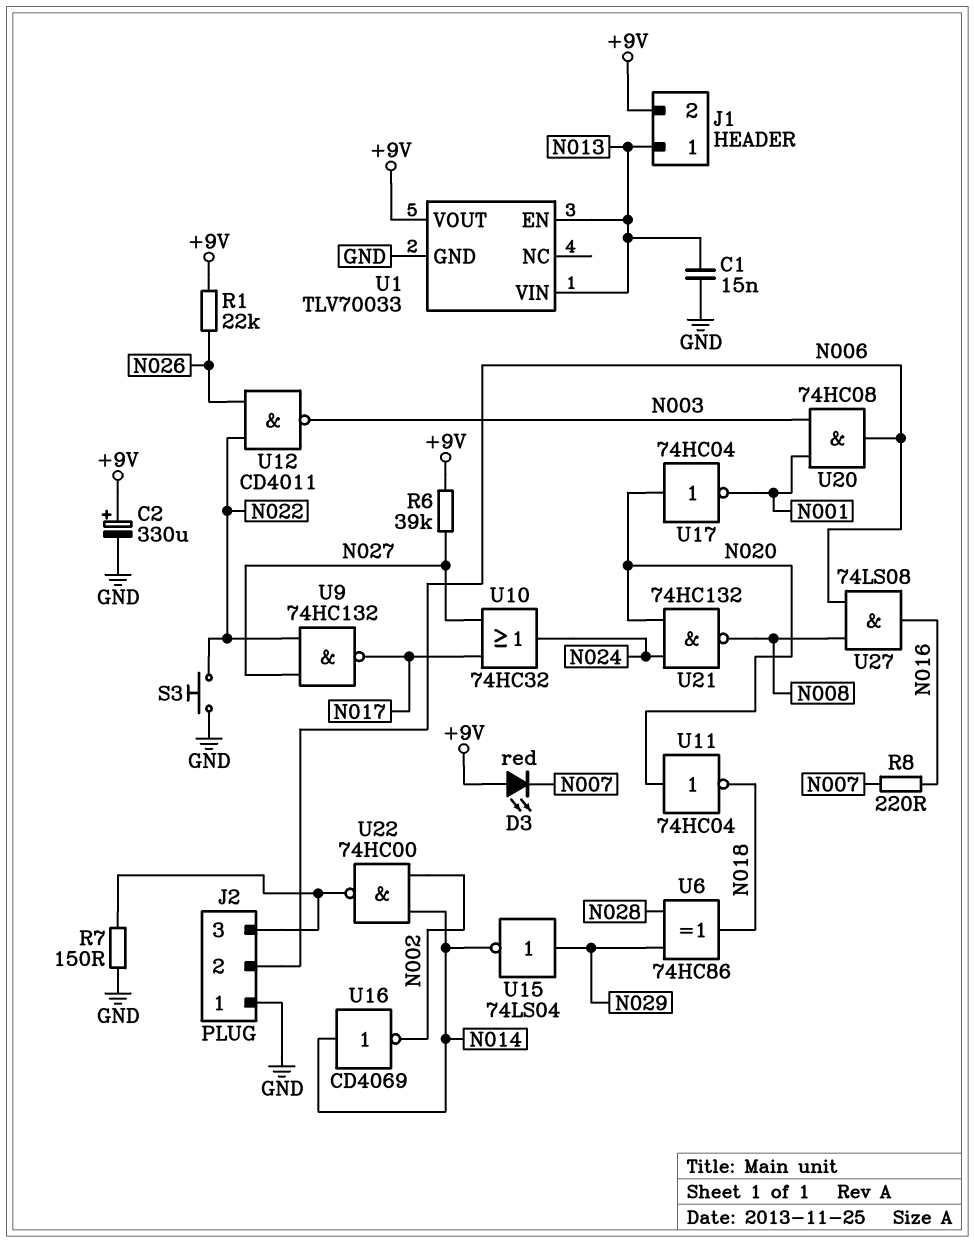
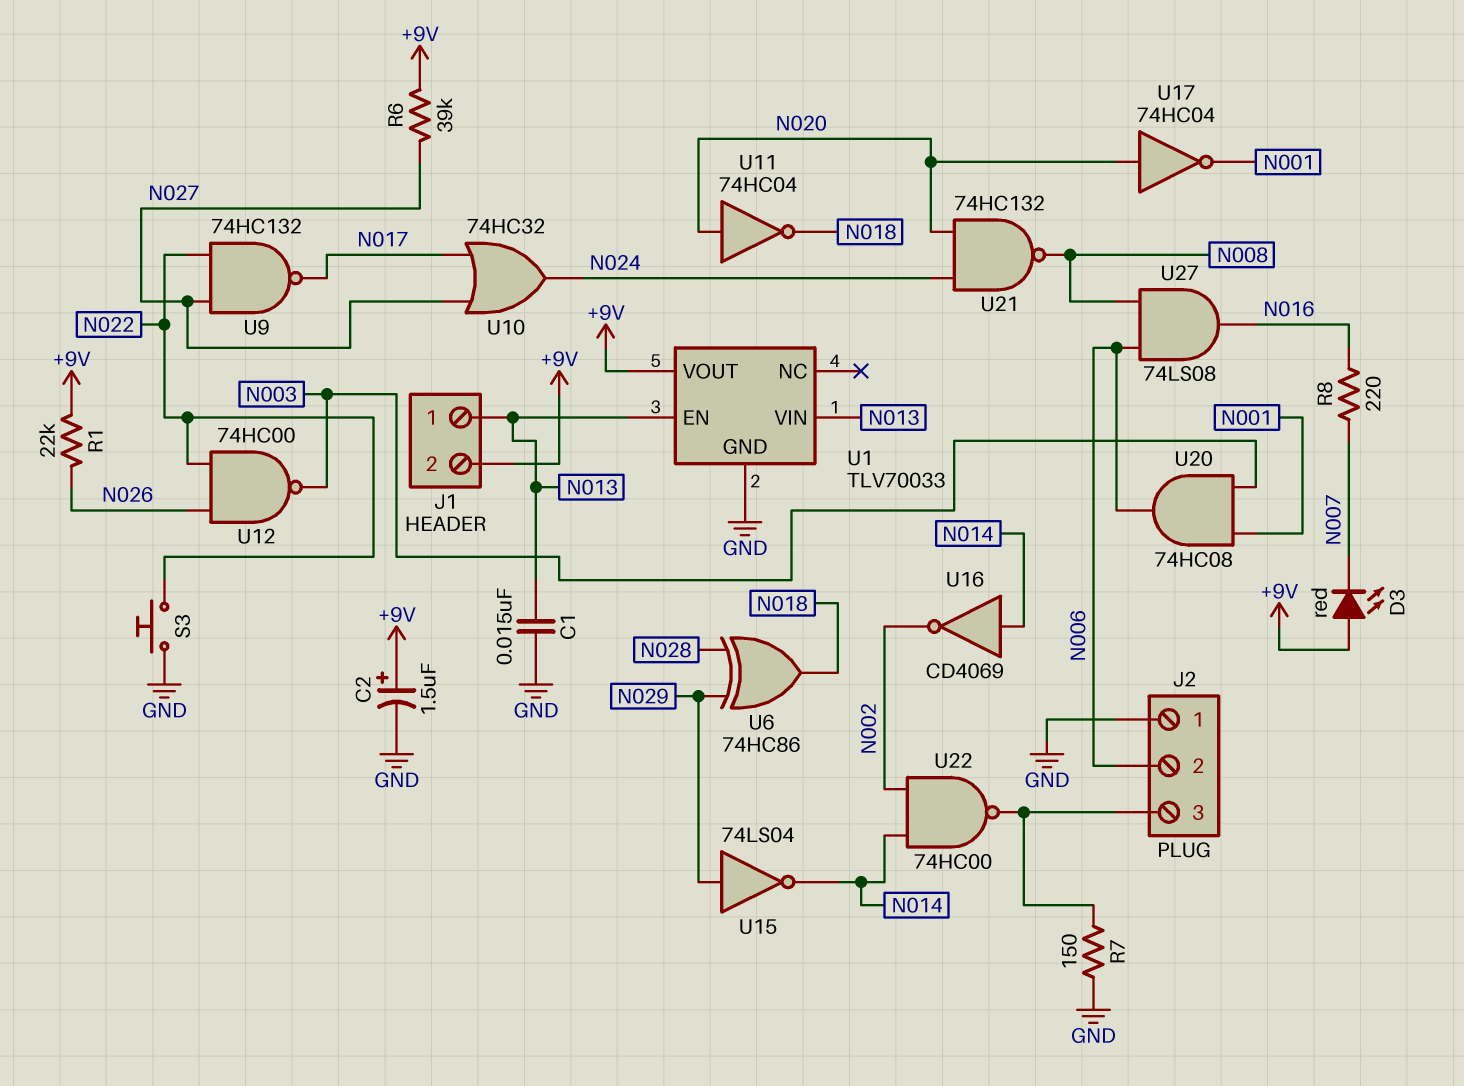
C2: 330uF (plus +9V, minus GND) -> 1.5uF (plus +9V, minus GND)
U12: NAND CD4011 (in N022, in N026, out N003) -> NAND 74HC00 (in N022, in N026, out N003)

